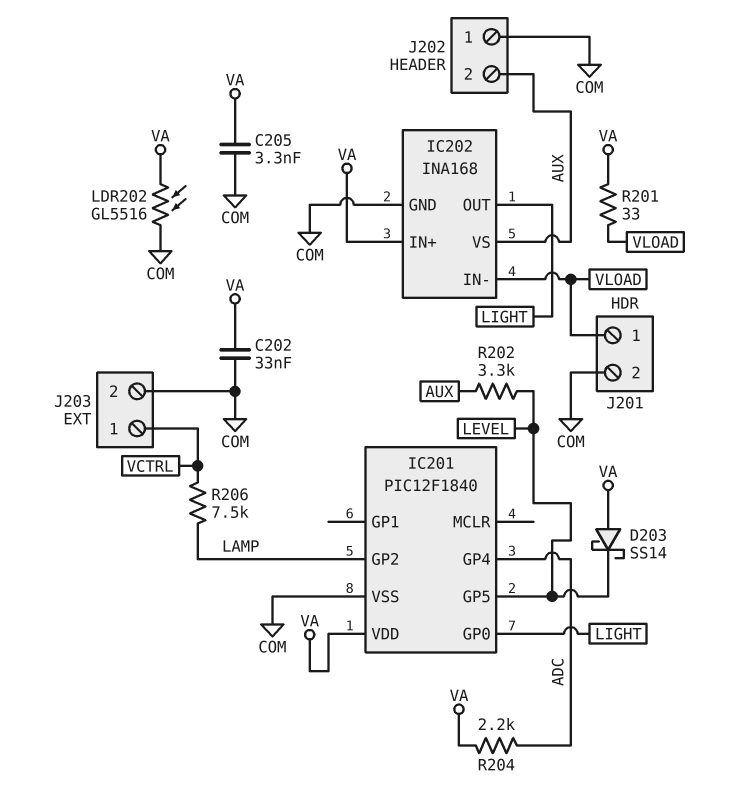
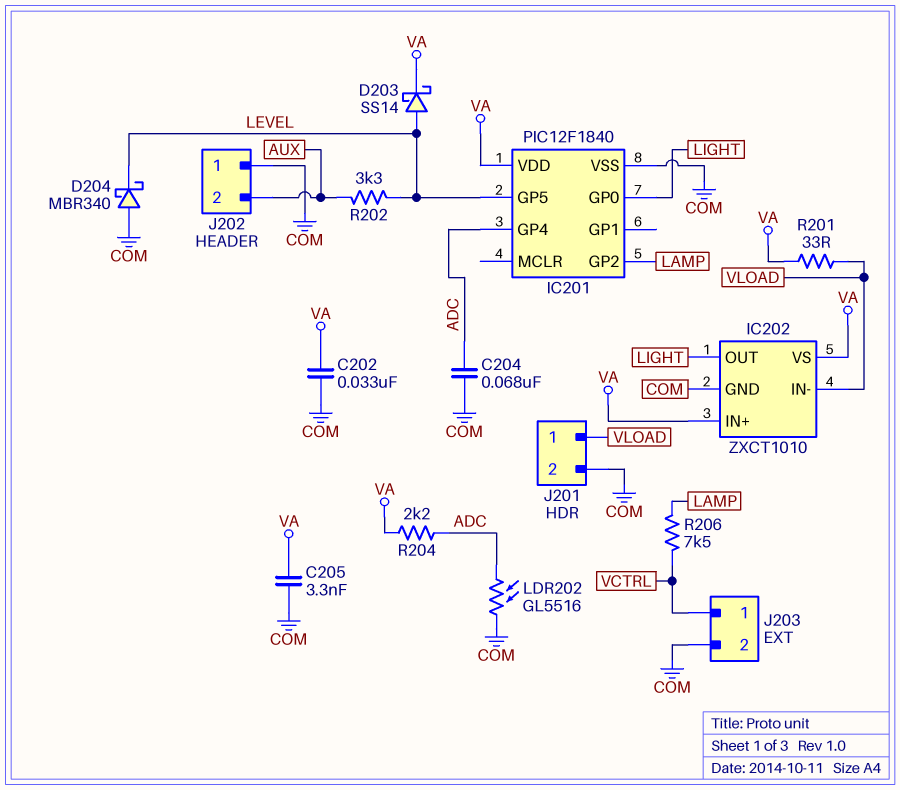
C204: none -> 68nF (ADC, COM)
D203: schottky SS14 (A VA, K LEVEL) -> schottky SS14 (A LEVEL, K VA)
D204: none -> schottky MBR340 (A COM, K LEVEL)
IC202: INA168 -> ZXCT1010
IC202 pin VS: AUX -> VA
LDR202: GL5516 (COM, VA) -> GL5516 (ADC, COM)

